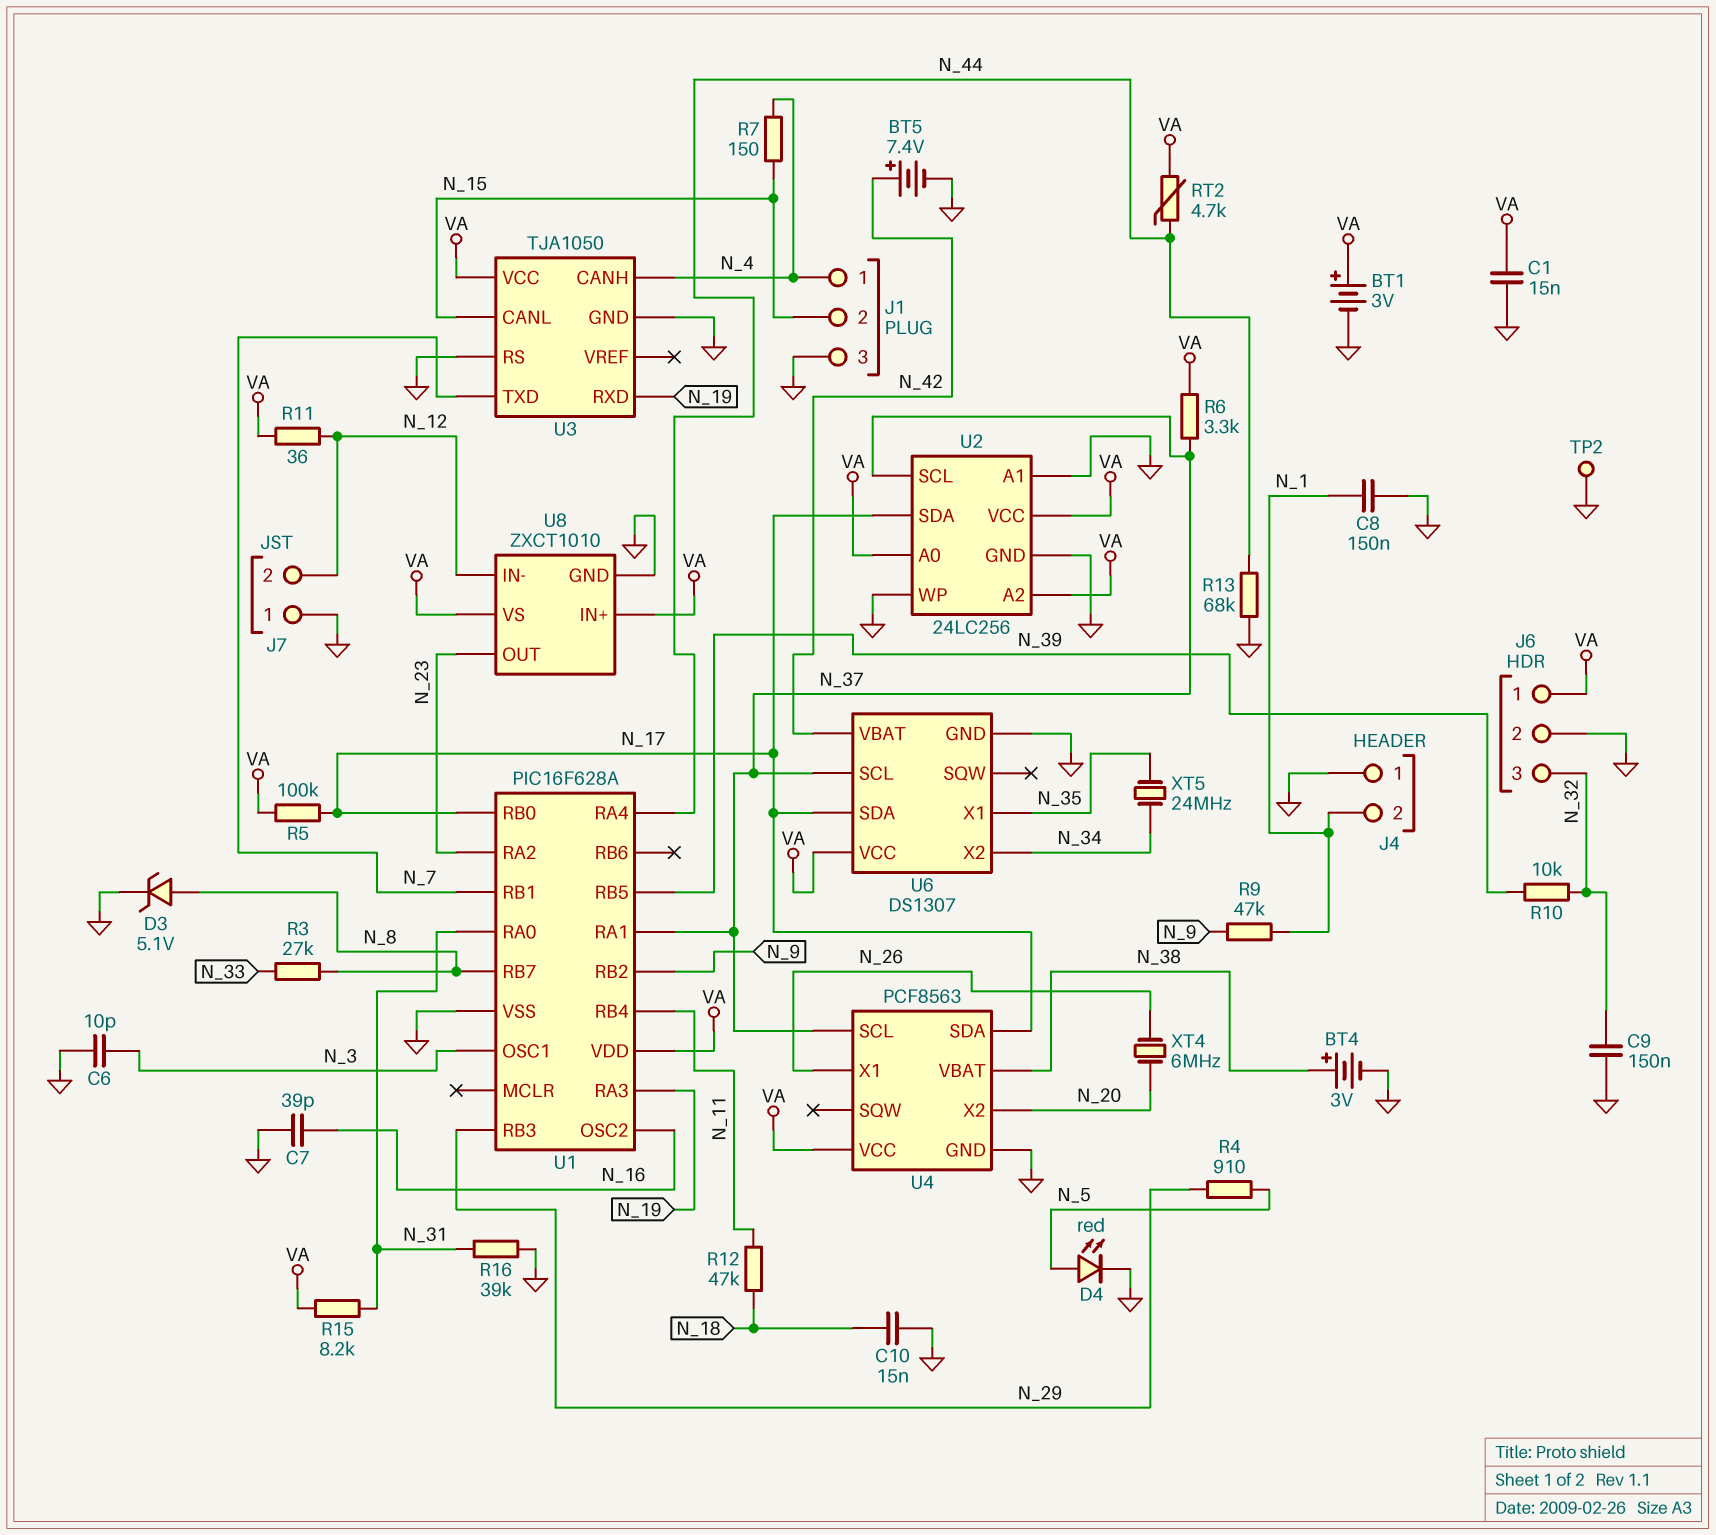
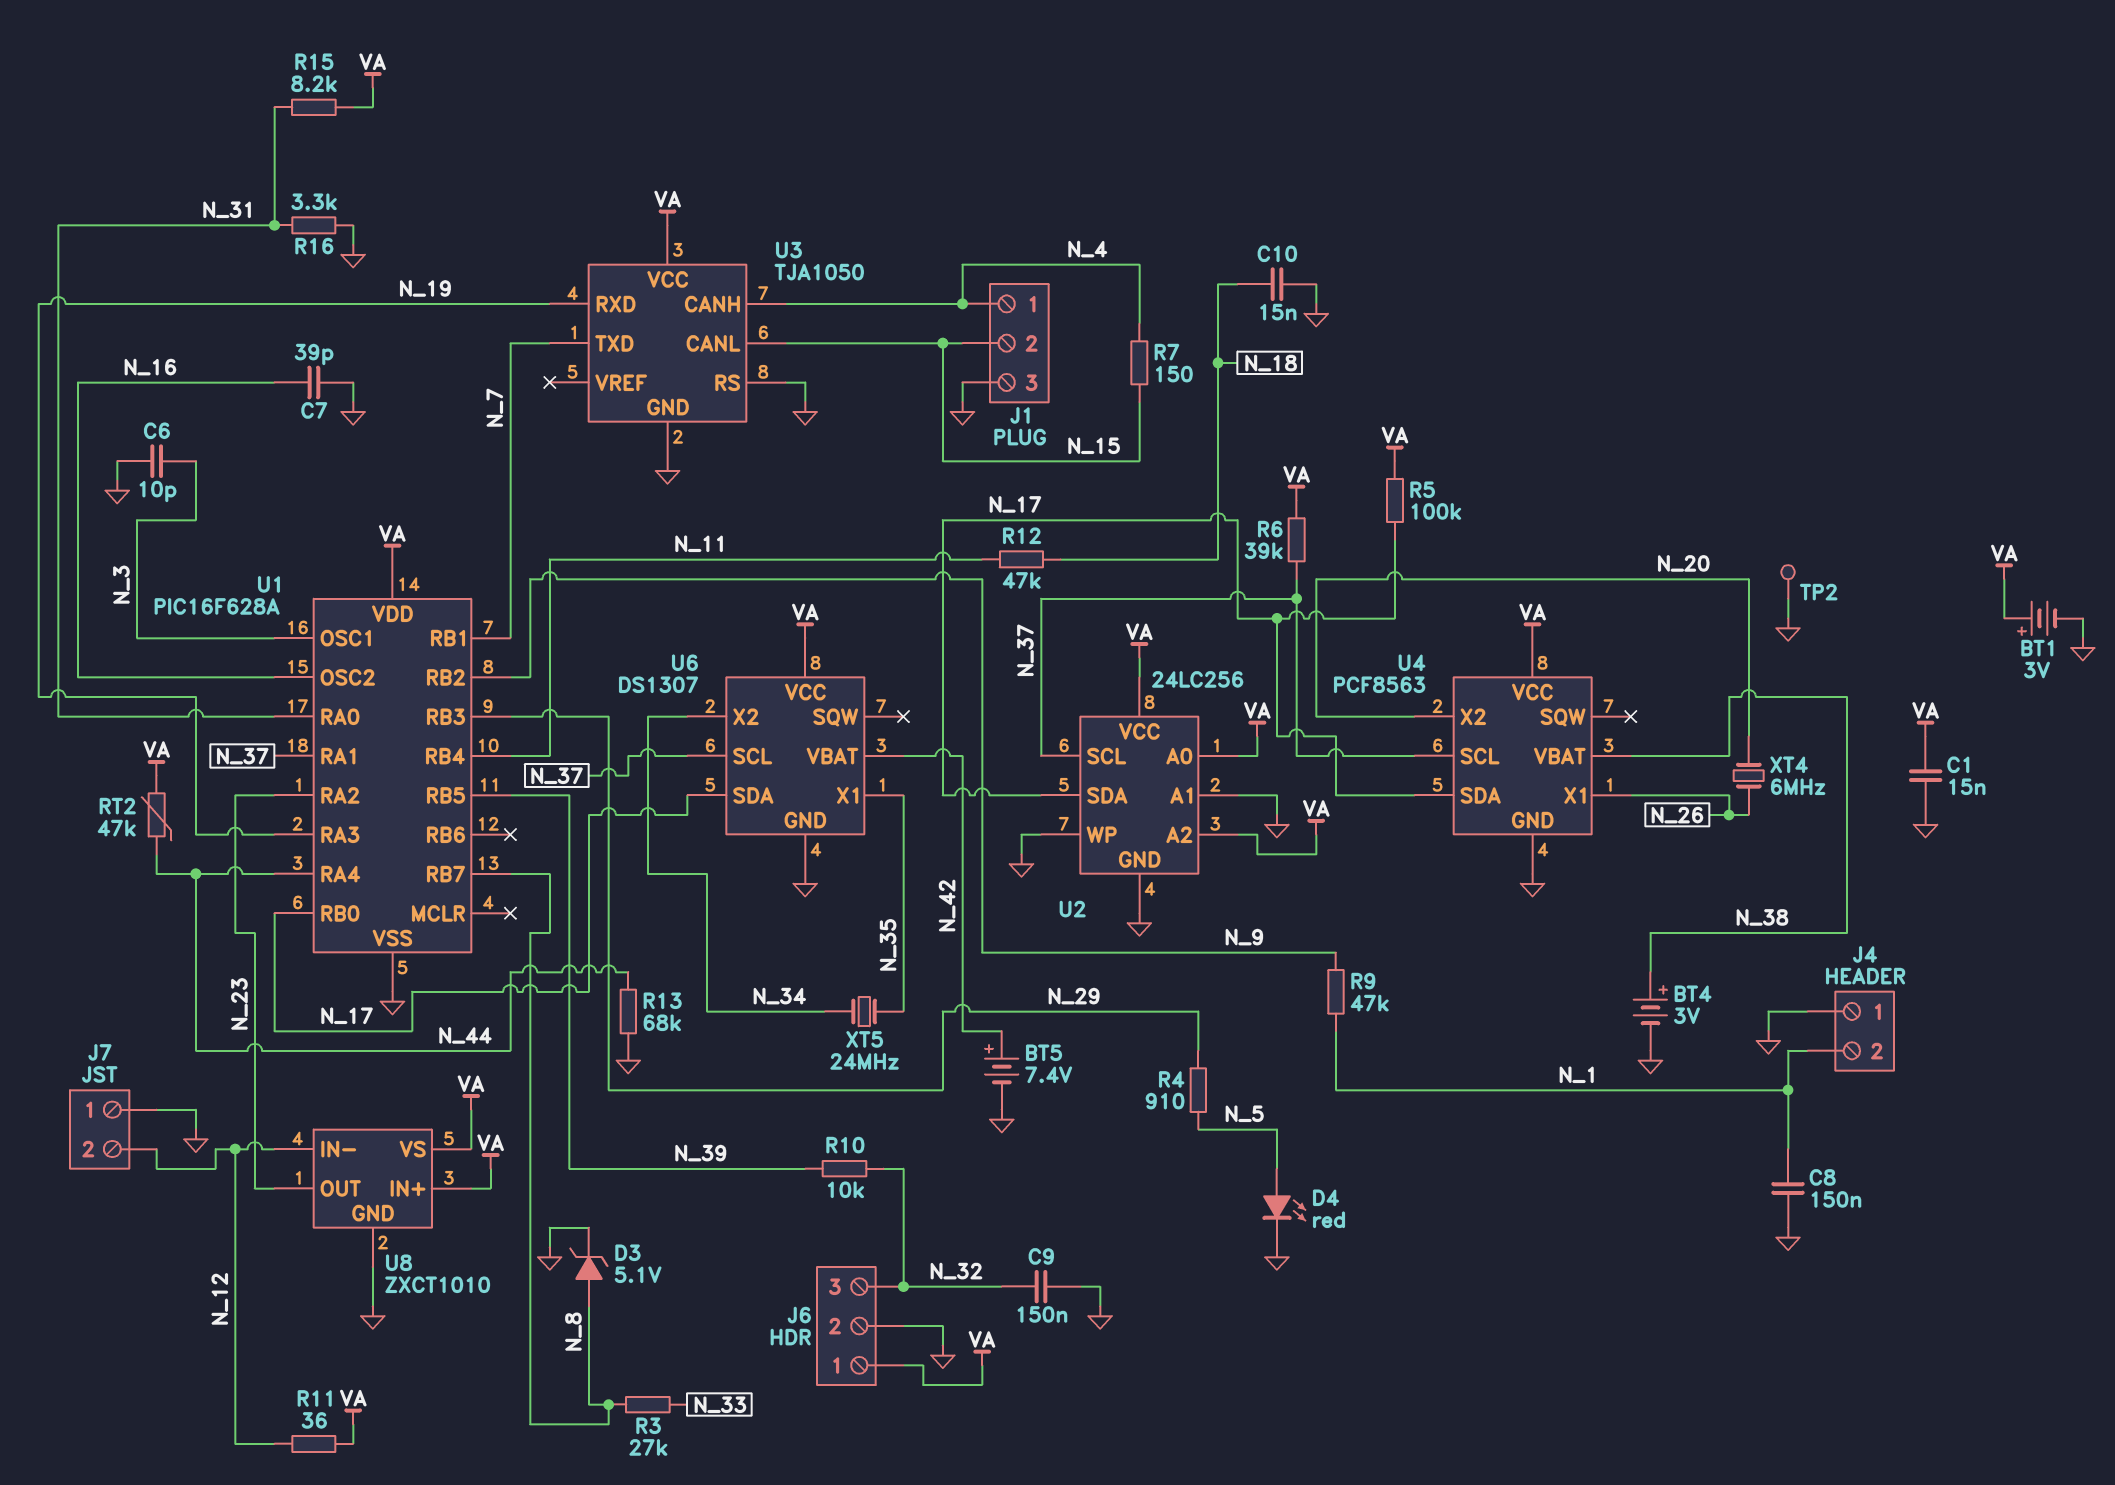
R6: 3.3k (N_37, VA) -> 39k (N_37, VA)
R16: 39k (GND, N_31) -> 3.3k (GND, N_31)
RT2: 4.7k (N_44, VA) -> 47k (N_44, VA)

